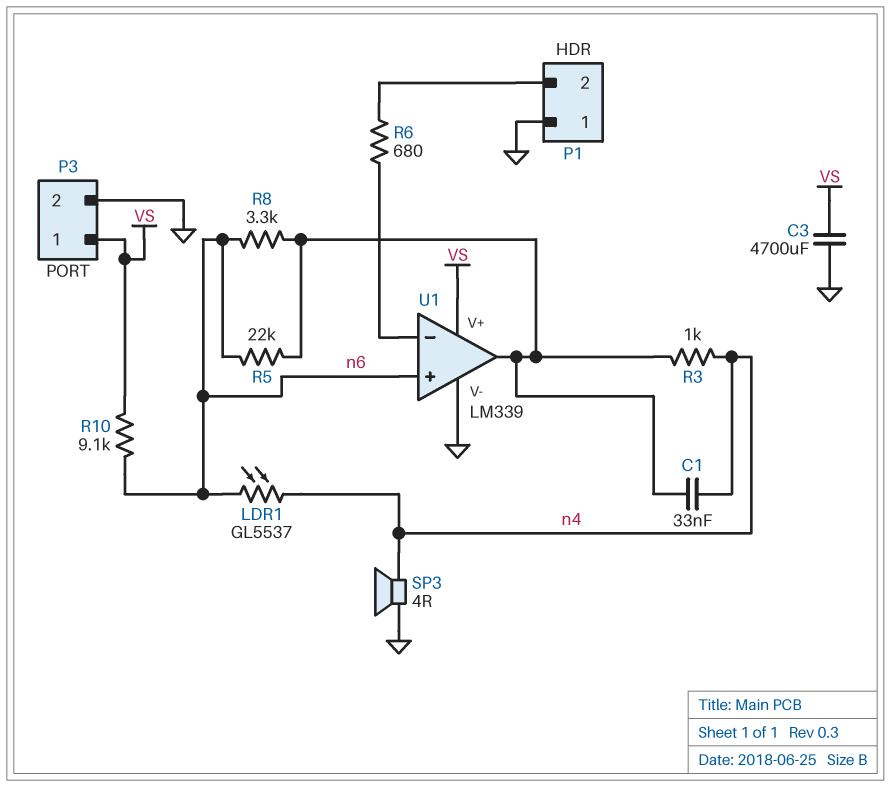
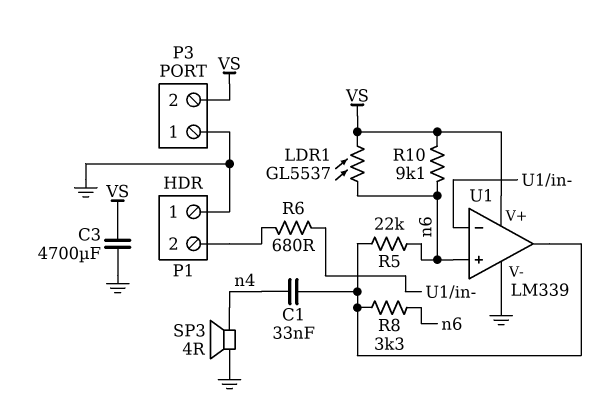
LDR1: GL5537 (n4, n6) -> GL5537 (VS, n6)
P3 pin 1: VS -> GND
P3 pin 2: GND -> VS
R3: 1k (U1/out, n4) -> none

